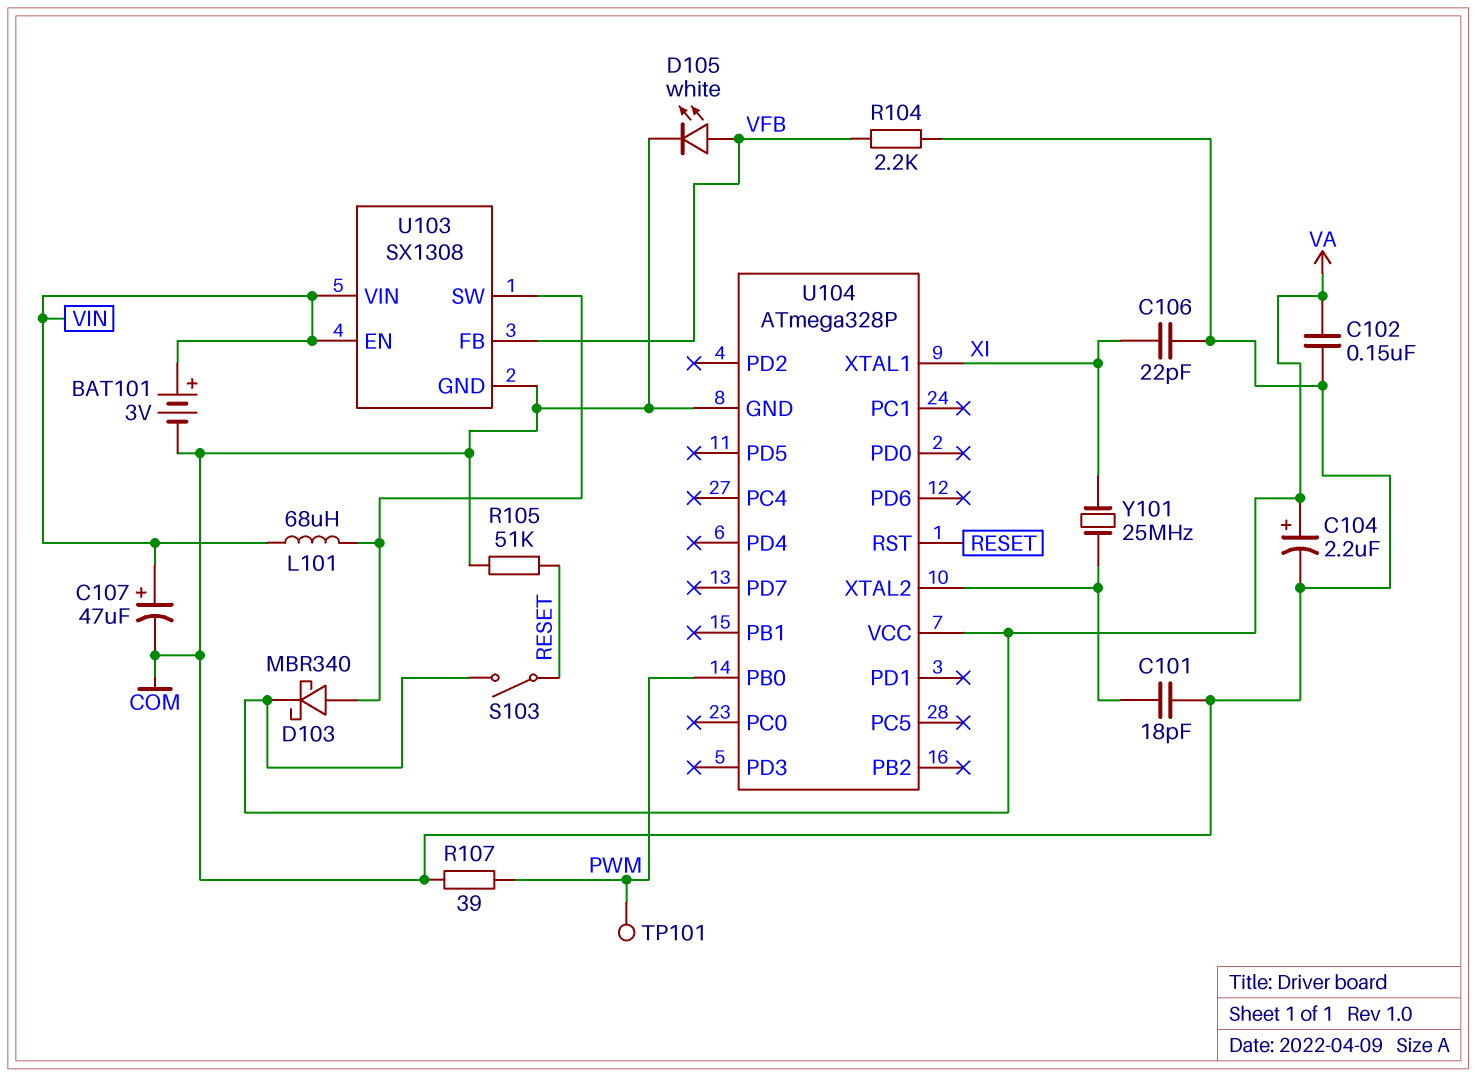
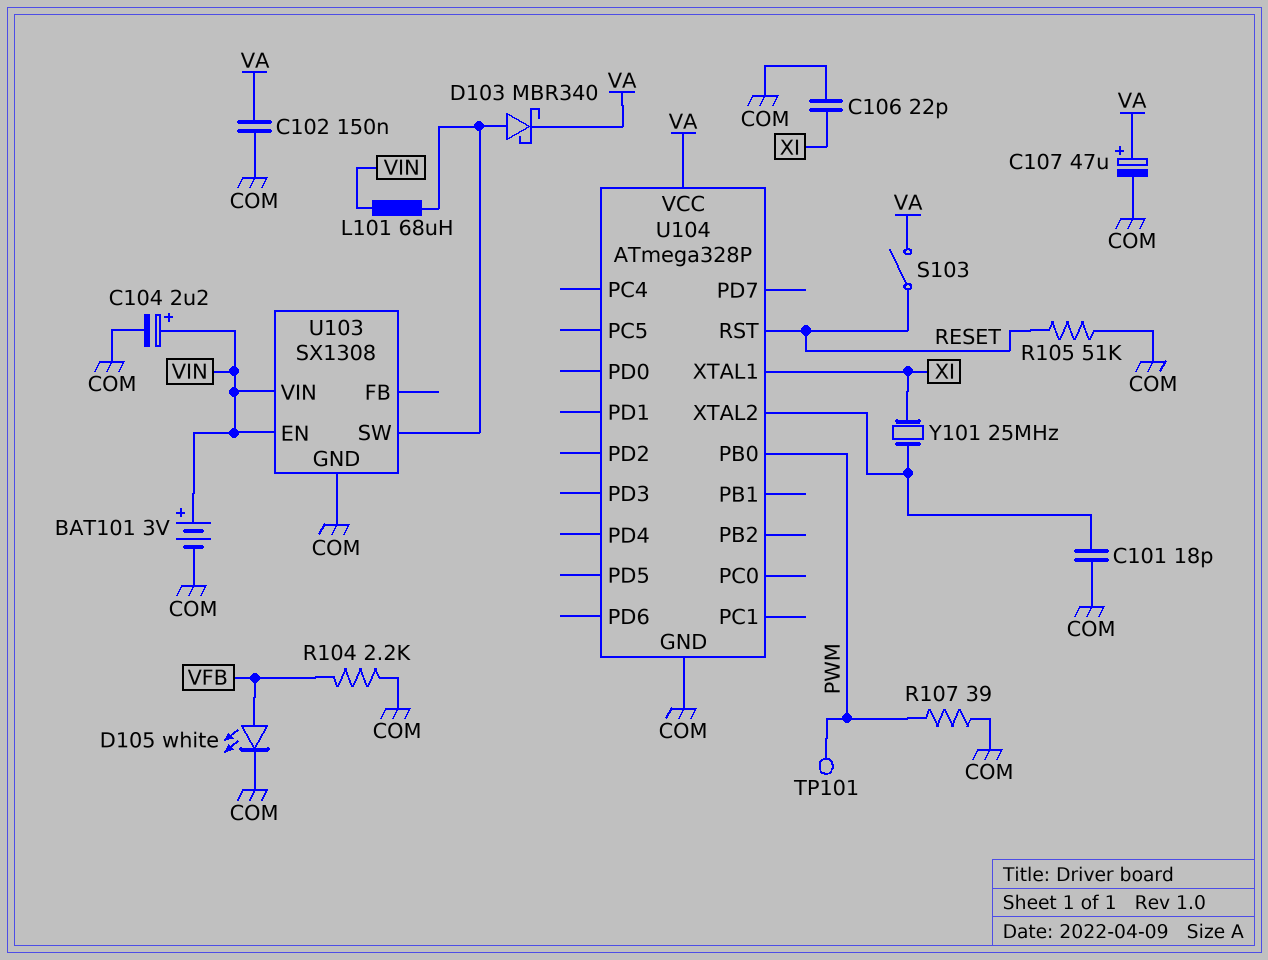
C104: 2.2uF (plus VA, minus COM) -> 2.2uF (plus VIN, minus COM)
C107: 47uF (plus VIN, minus COM) -> 47uF (plus VA, minus COM)
U103 pin FB: VFB -> none

